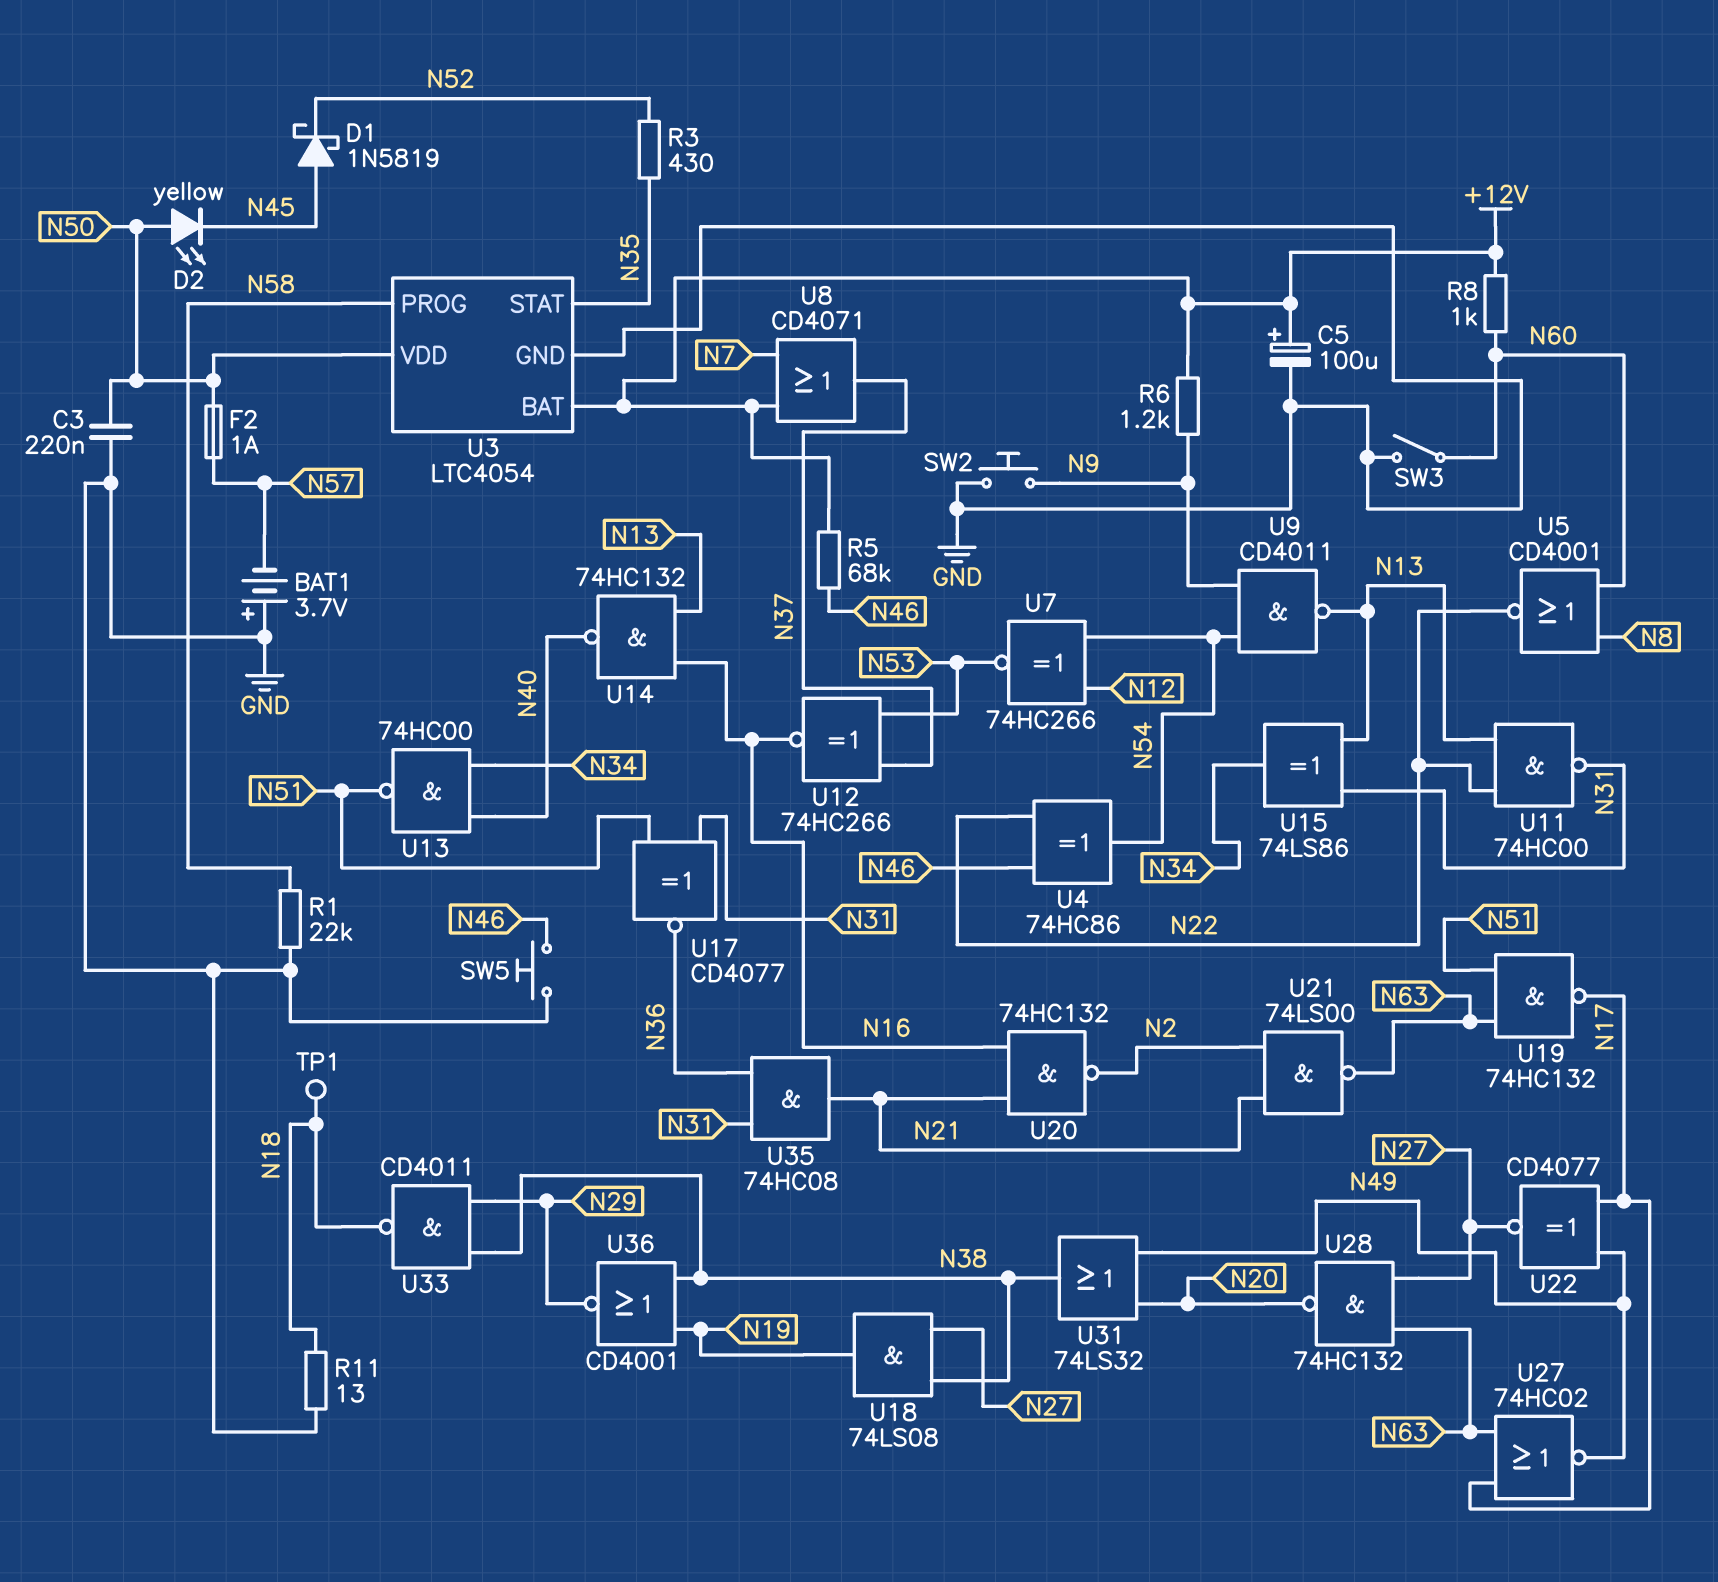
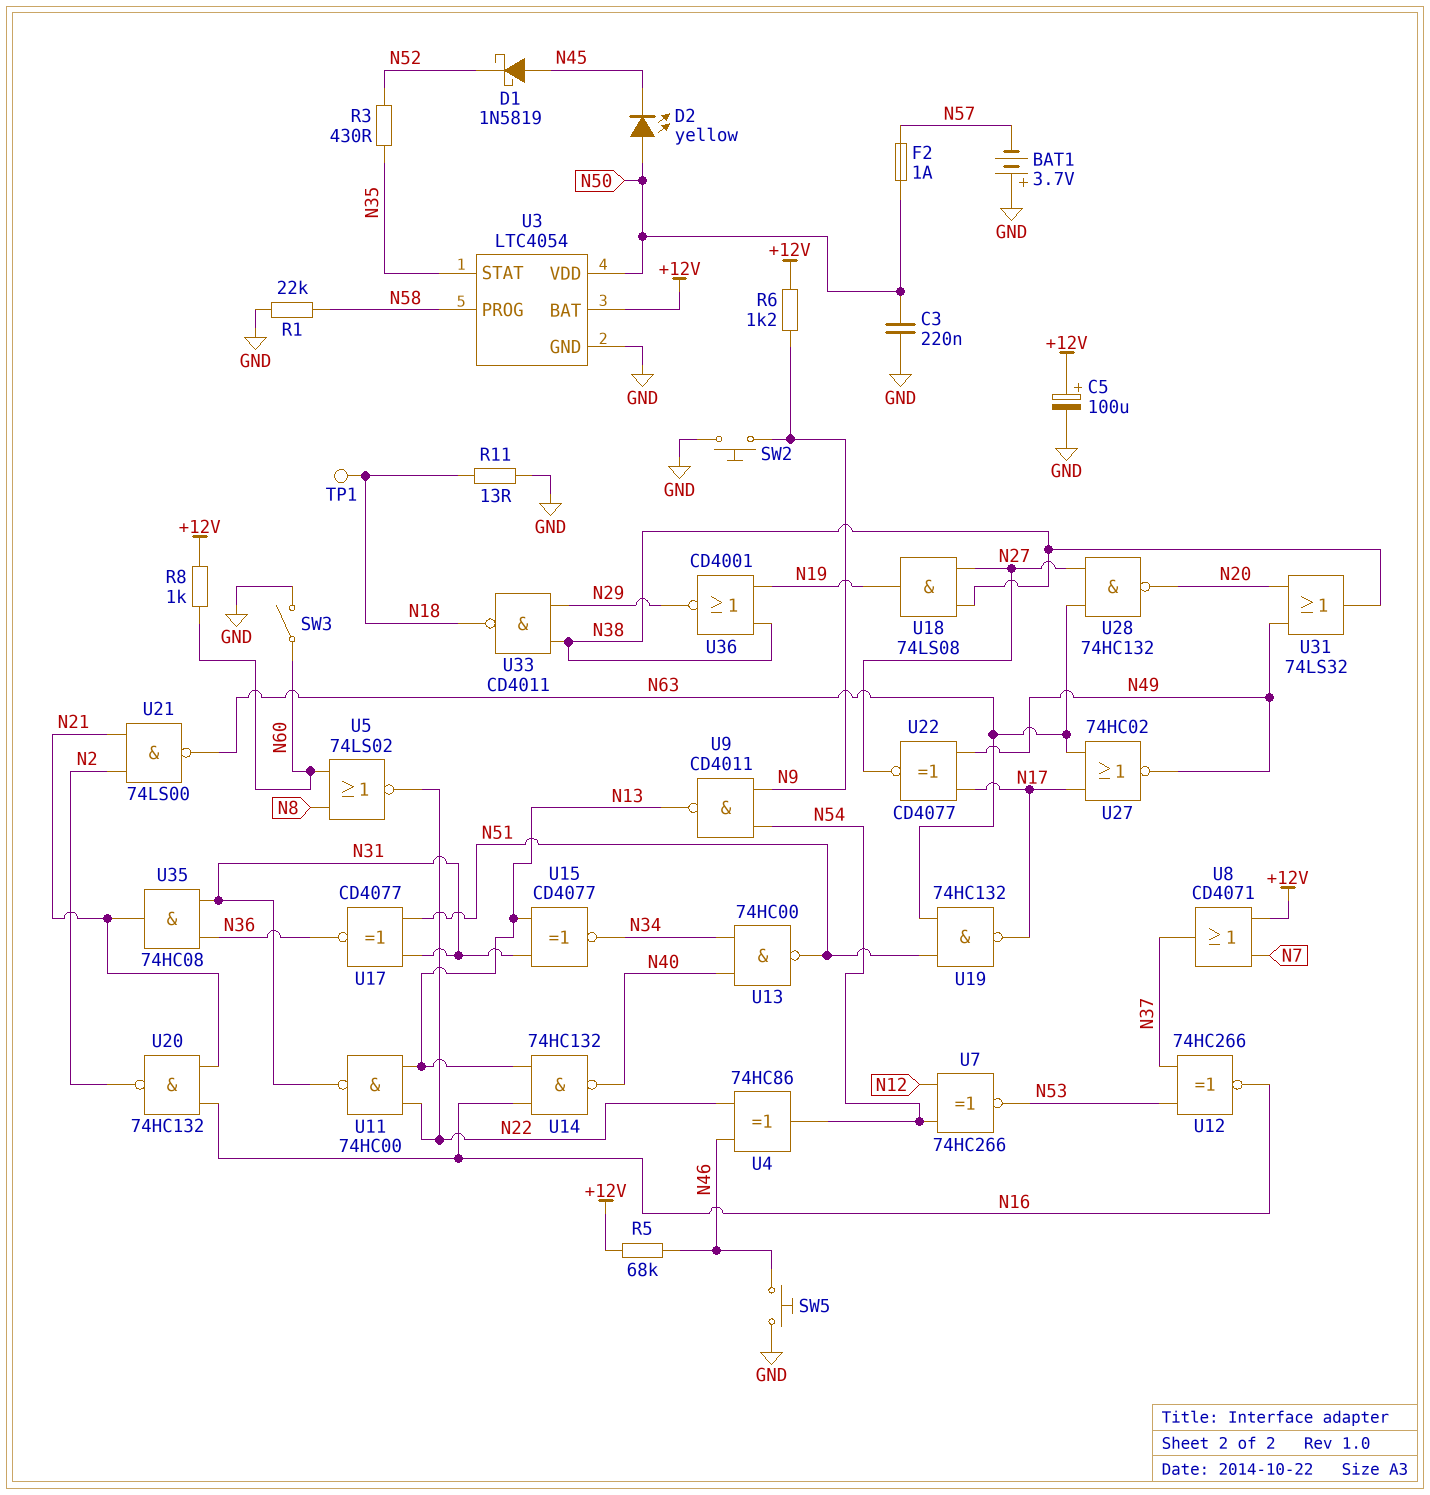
U5: NOR CD4001 (in N8, in N60, out N22) -> NOR 74LS02 (in N8, in N60, out N22)
U15: XOR 74LS86 (in N13, in N31, out N34) -> XNOR CD4077 (in N13, in N31, out N34)

